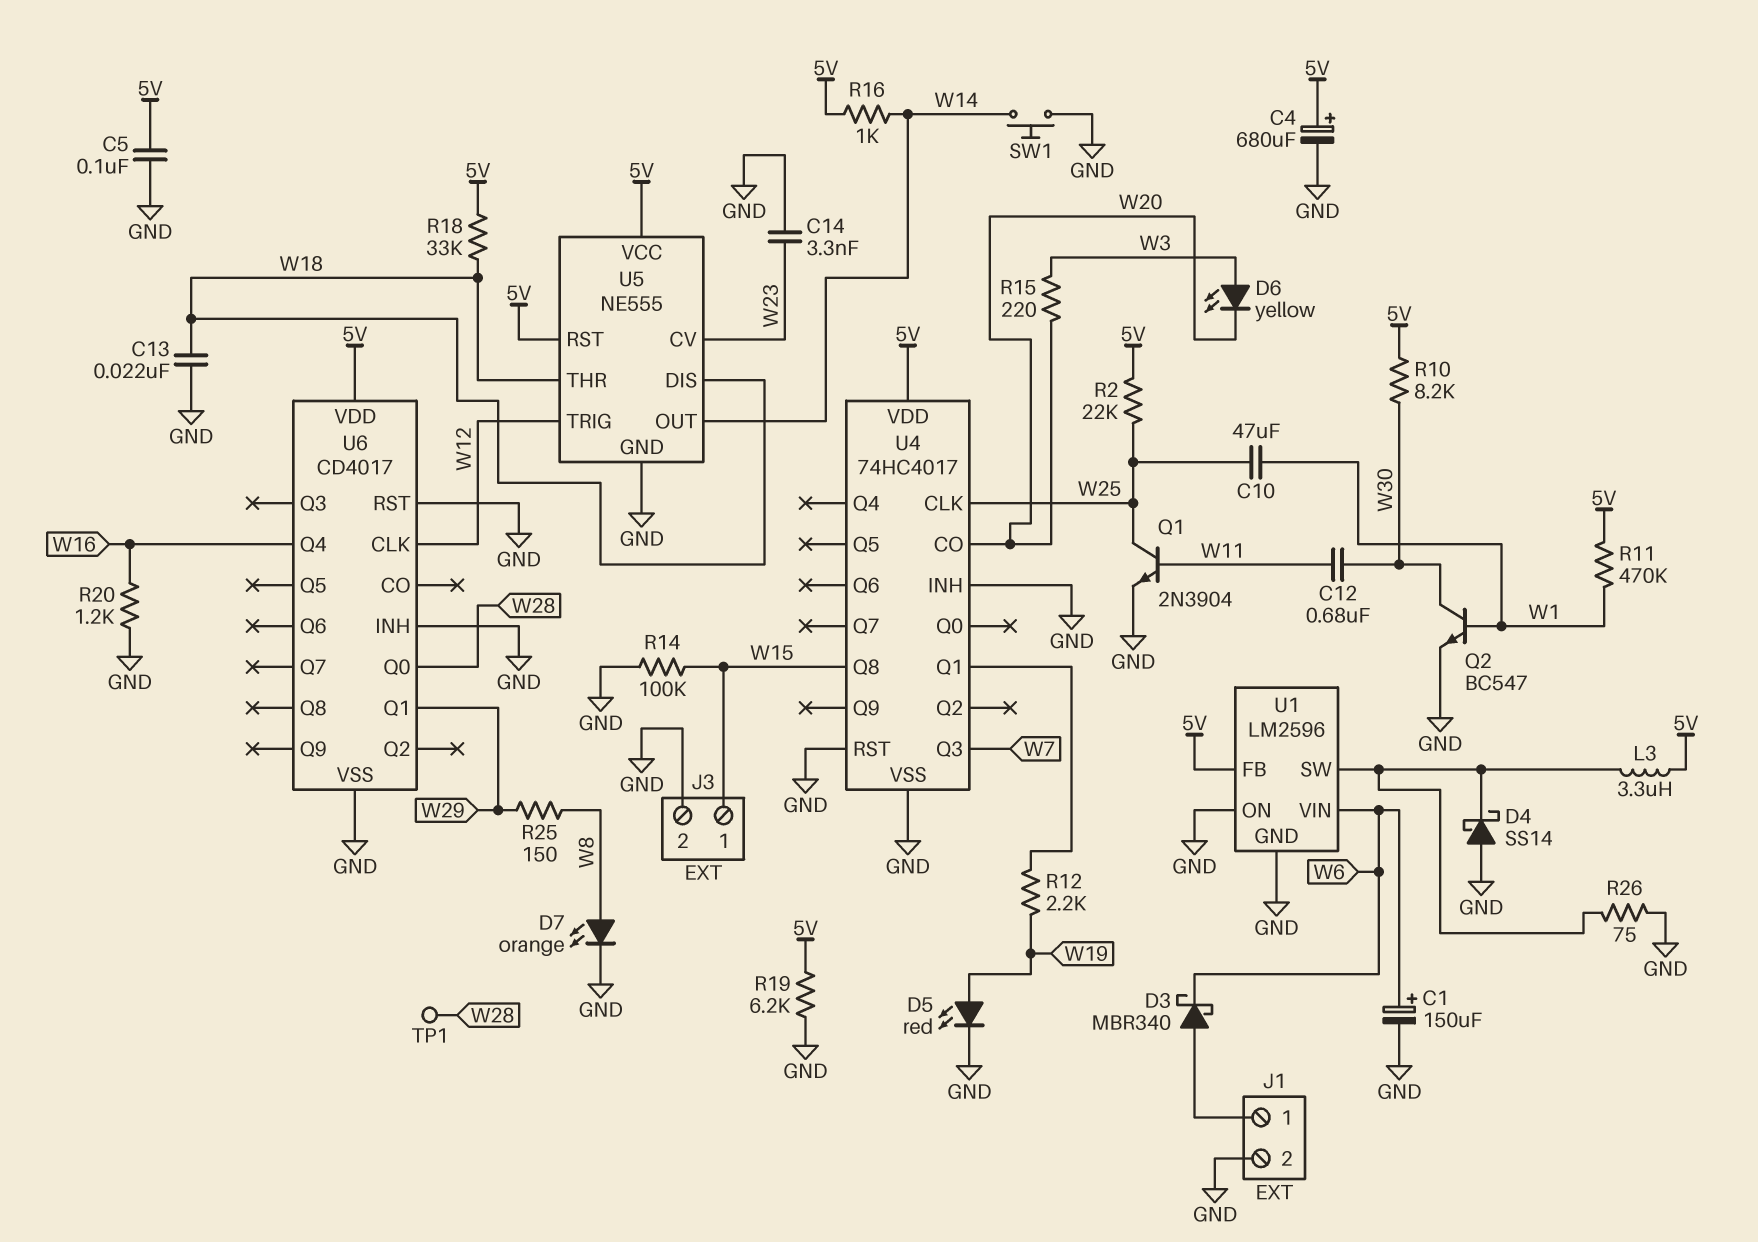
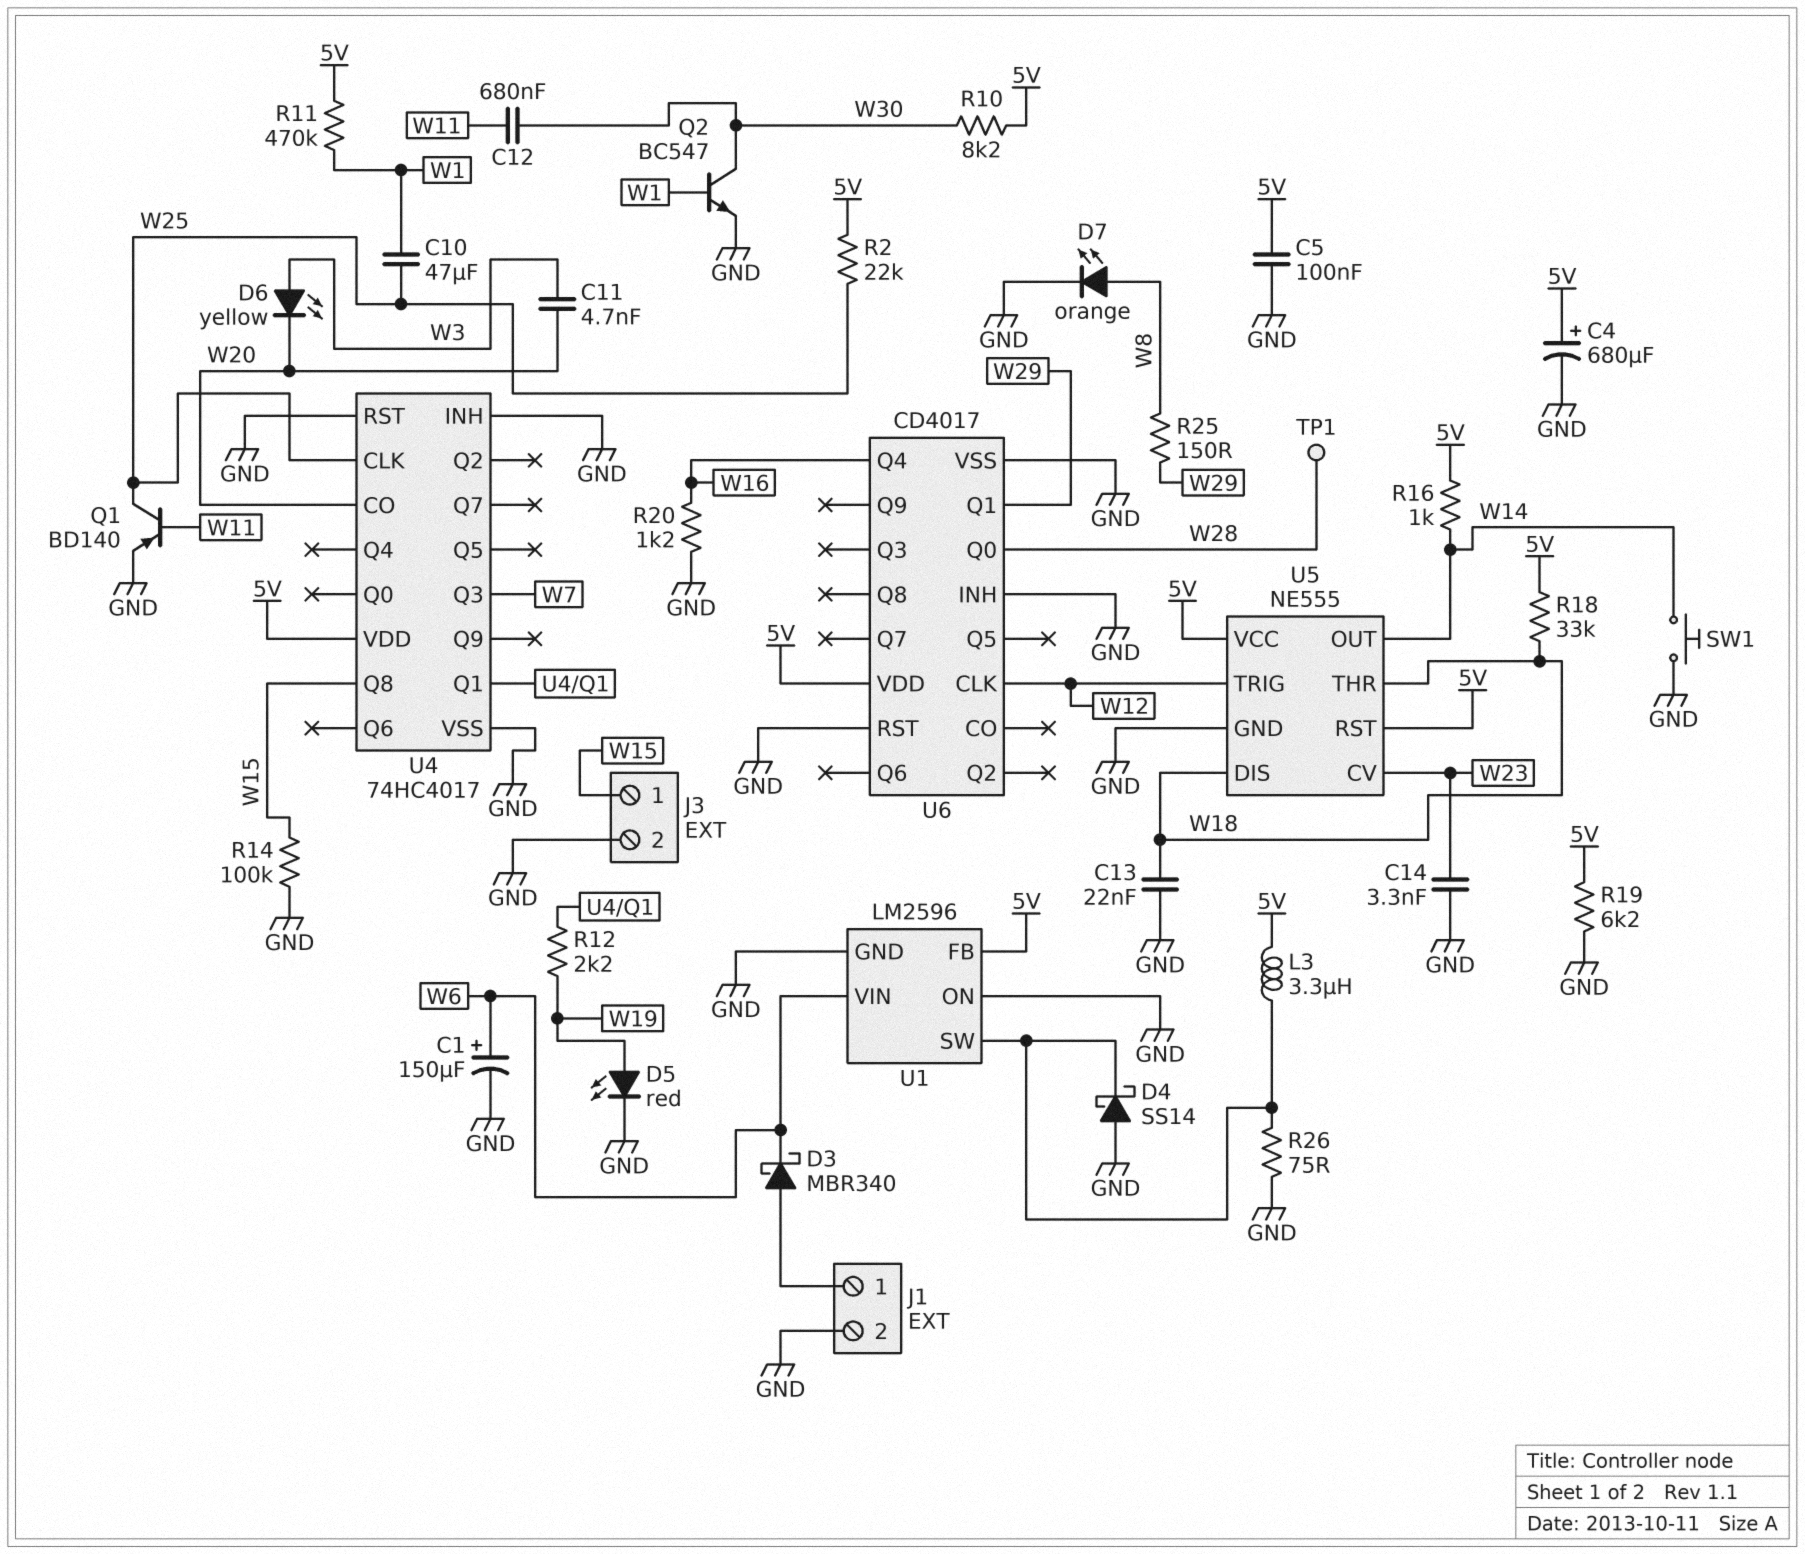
C11: none -> 4.7nF (W3, W20)
Q1: NPN 2N3904 (B W11, C W25, E GND) -> PNP BD140 (B W11, C W25, E GND)
R15: 220 (W3, W20) -> none

